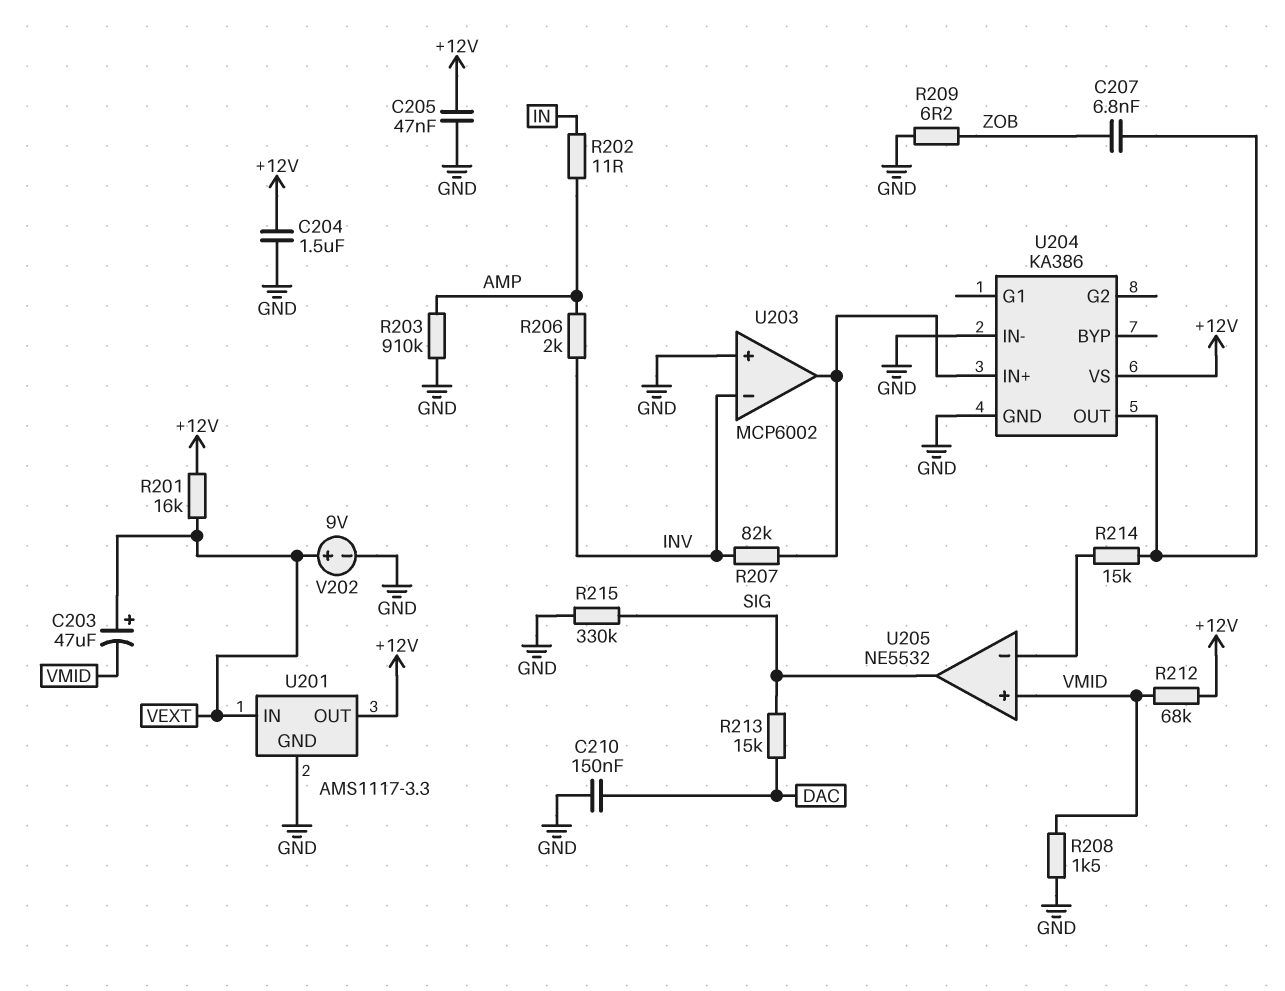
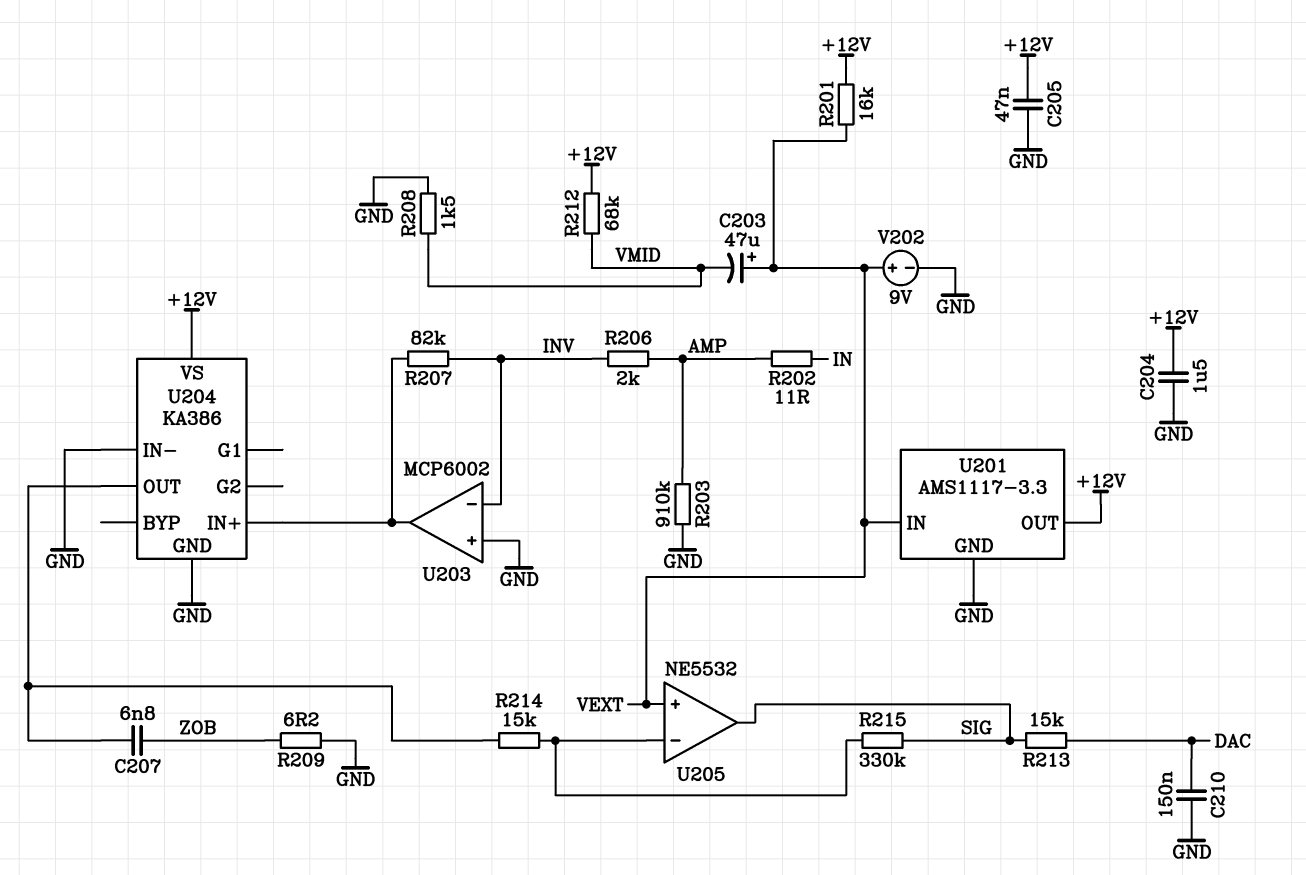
R215: 330k (GND, SIG) -> 330k (SIG, U205/in-)
U205 pin in+: VMID -> VEXT

